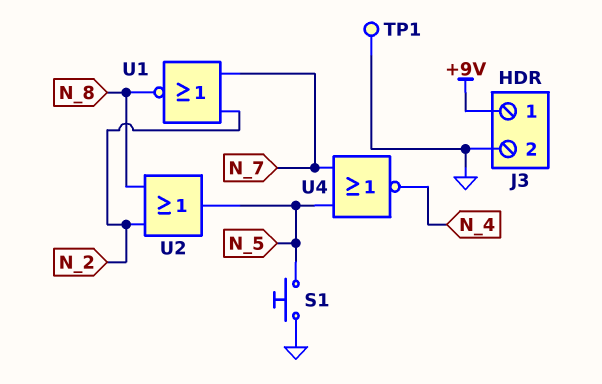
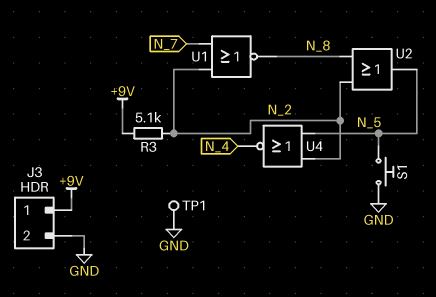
R3: none -> 5.1k (+9V, N_2)
U4: NOR (in N_5, in N_7, out N_4) -> NOR (in N_2, in N_5, out N_4)

